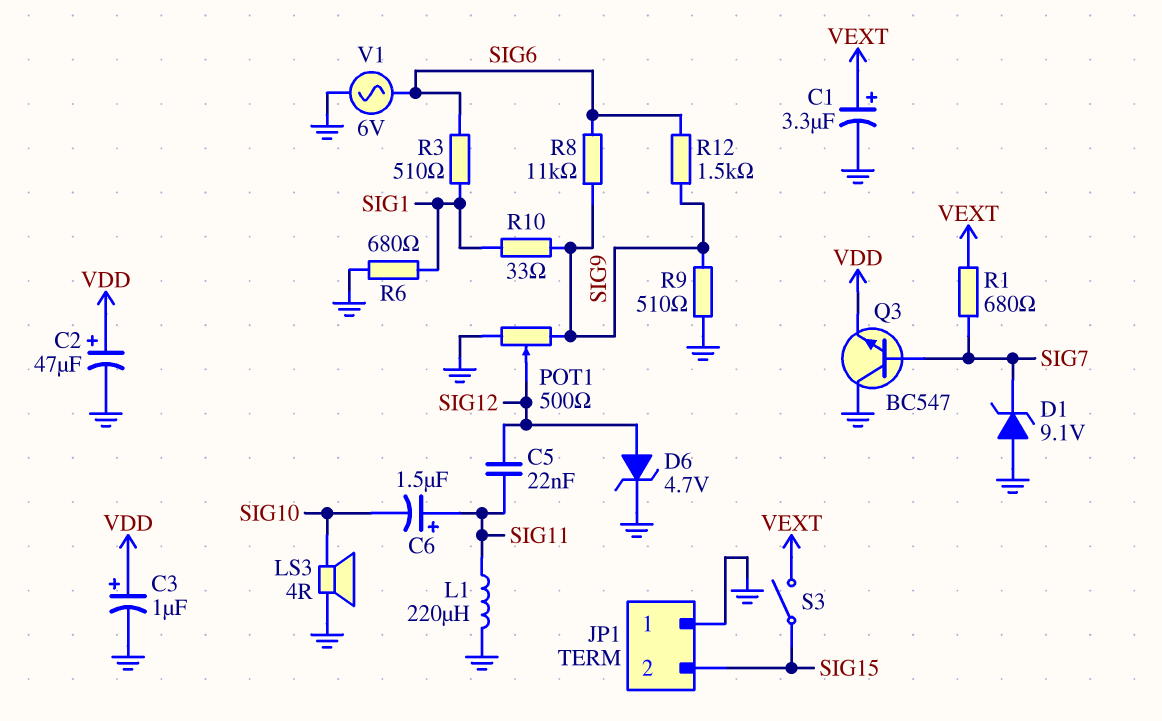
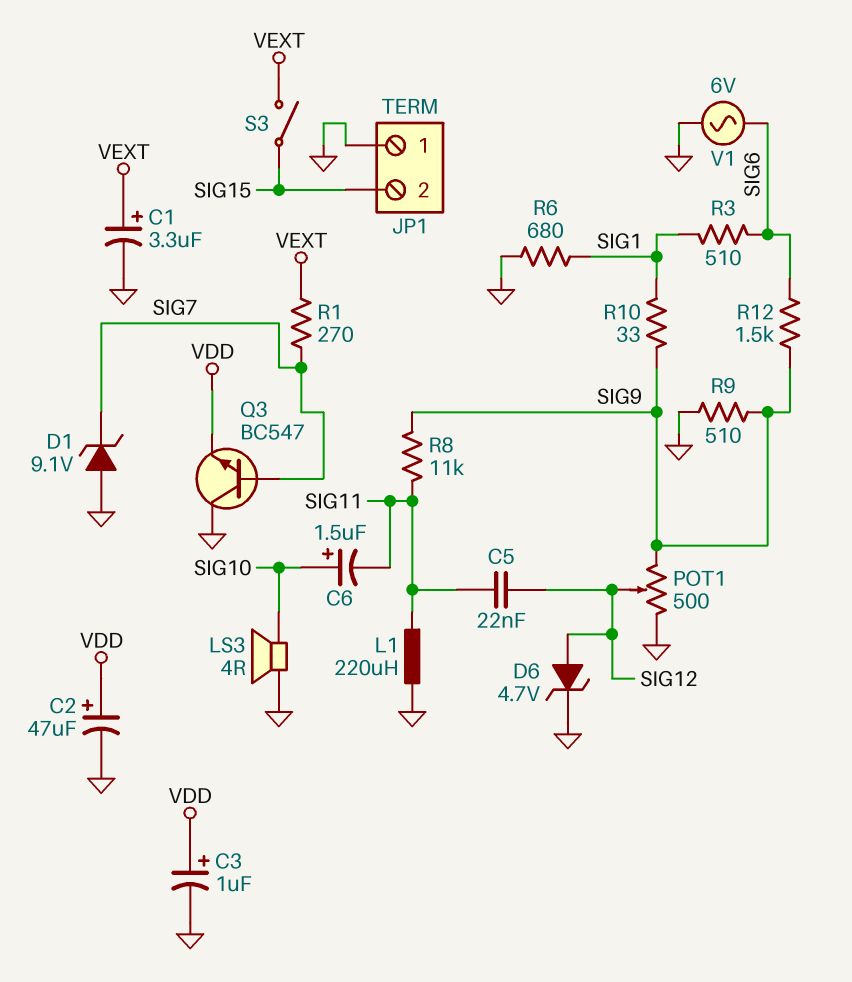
C6: 1.5uF (plus SIG11, minus SIG10) -> 1.5uF (plus SIG10, minus SIG11)
R1: 680 (SIG7, VEXT) -> 270 (SIG7, VEXT)
R8: 11k (SIG6, SIG9) -> 11k (SIG9, SIG11)

